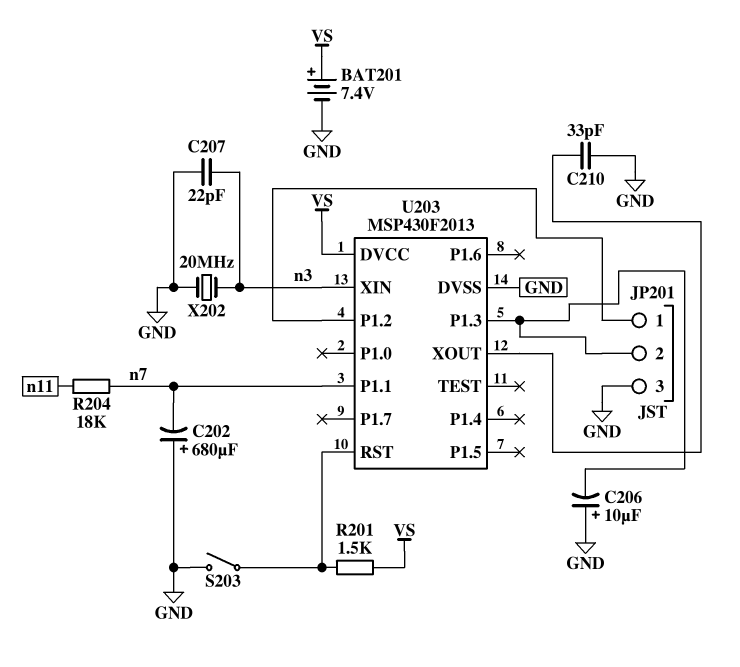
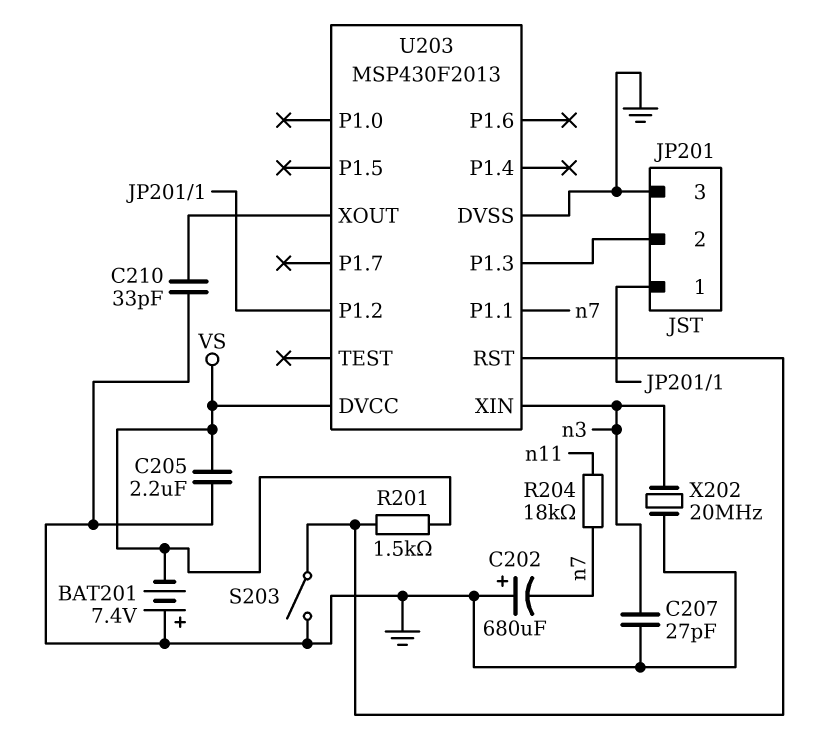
BAT201: 7.4V (plus VS, minus GND) -> 7.4V (plus GND, minus VS)
C205: none -> 2.2uF (GND, VS)
C206: 10uF (plus GND, minus JP201/2) -> none
C207: 22pF (GND, n3) -> 27pF (GND, n3)

